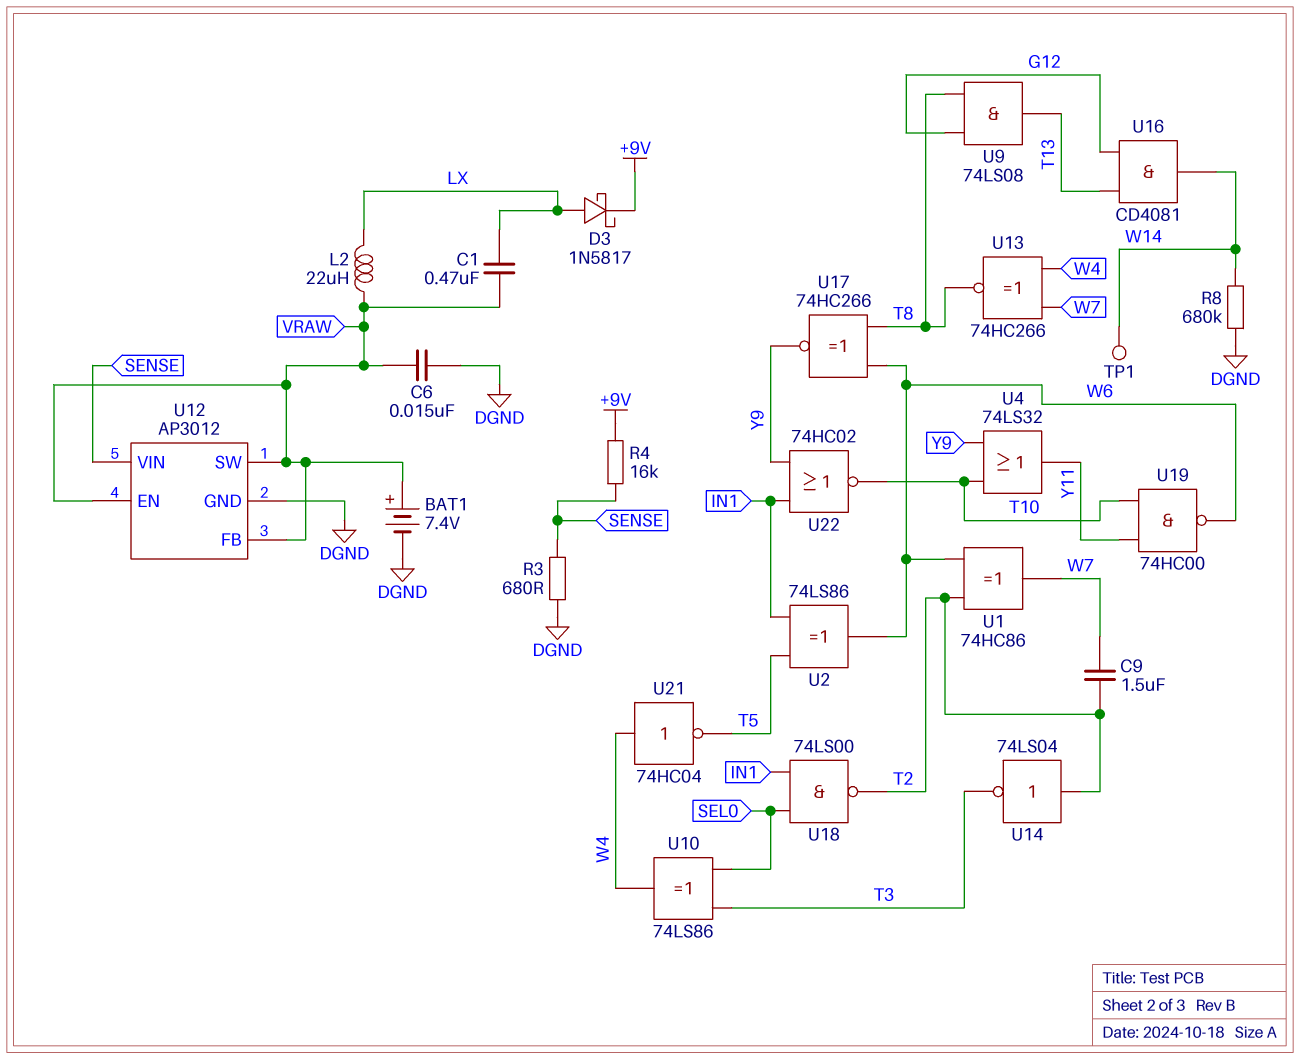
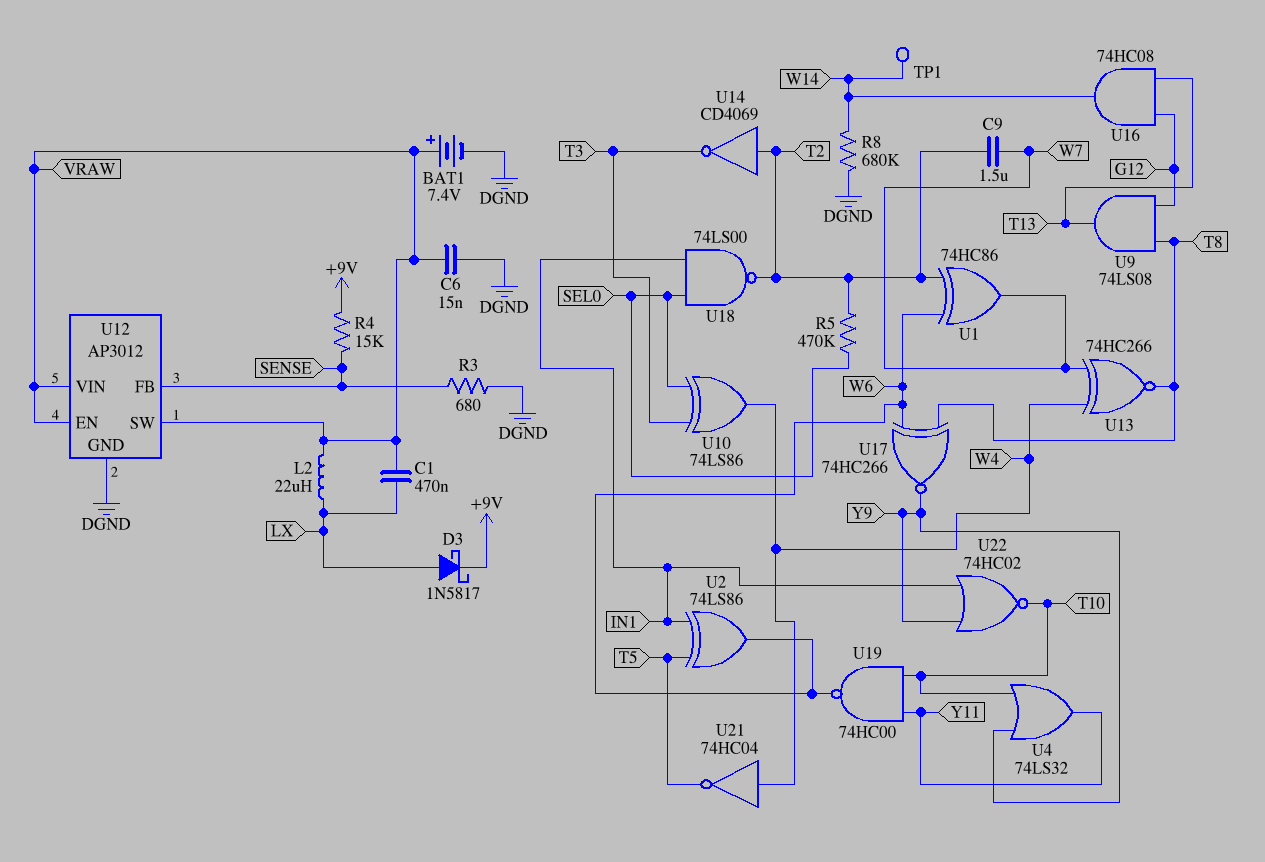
R4: 16k (+9V, SENSE) -> 15k (+9V, SENSE)
R5: none -> 470k (SEL0, T2)
U12 pin FB: VRAW -> SENSE
U12 pin VIN: SENSE -> VRAW
U14: NOT 74LS04 (in T2, out T3) -> NOT CD4069 (in T2, out T3)
U16: AND CD4081 (in G12, in T13, out W14) -> AND 74HC08 (in G12, in T13, out W14)

